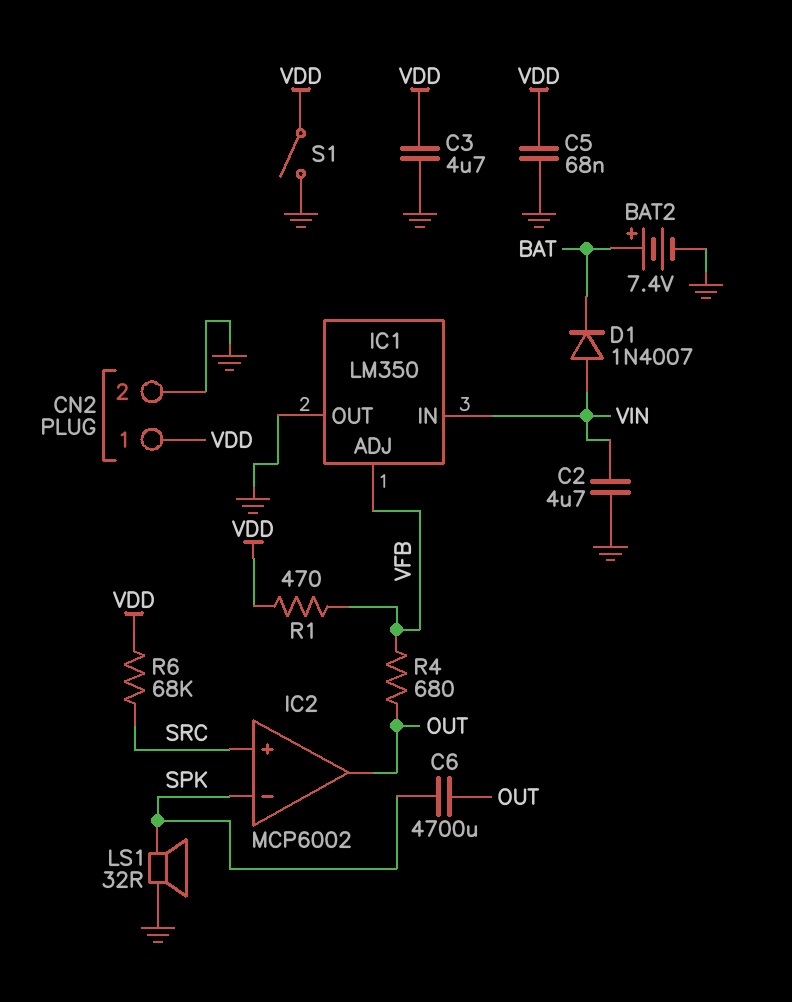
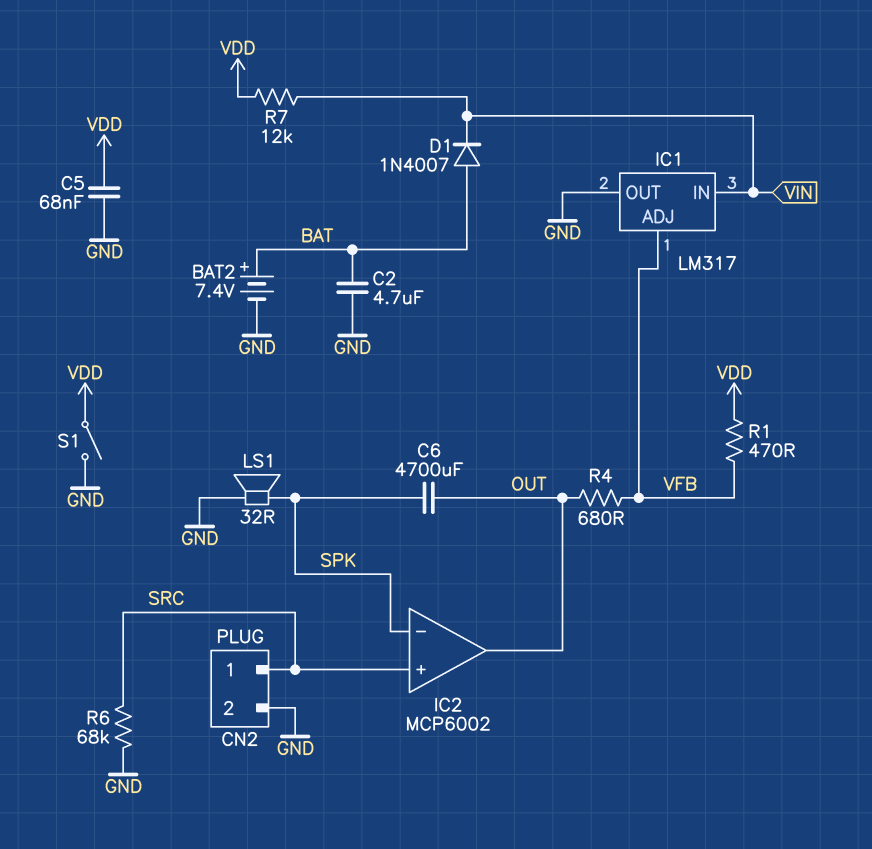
C2: 4.7uF (GND, VIN) -> 4.7uF (BAT, GND)
C3: 4.7uF (GND, VDD) -> none
CN2 pin 1: VDD -> SRC
D1: diode 1N4007 (A VIN, K BAT) -> diode 1N4007 (A BAT, K VIN)
IC1: LM350 -> LM317
R6: 68k (SRC, VDD) -> 68k (GND, SRC)
R7: none -> 12k (VDD, VIN)

